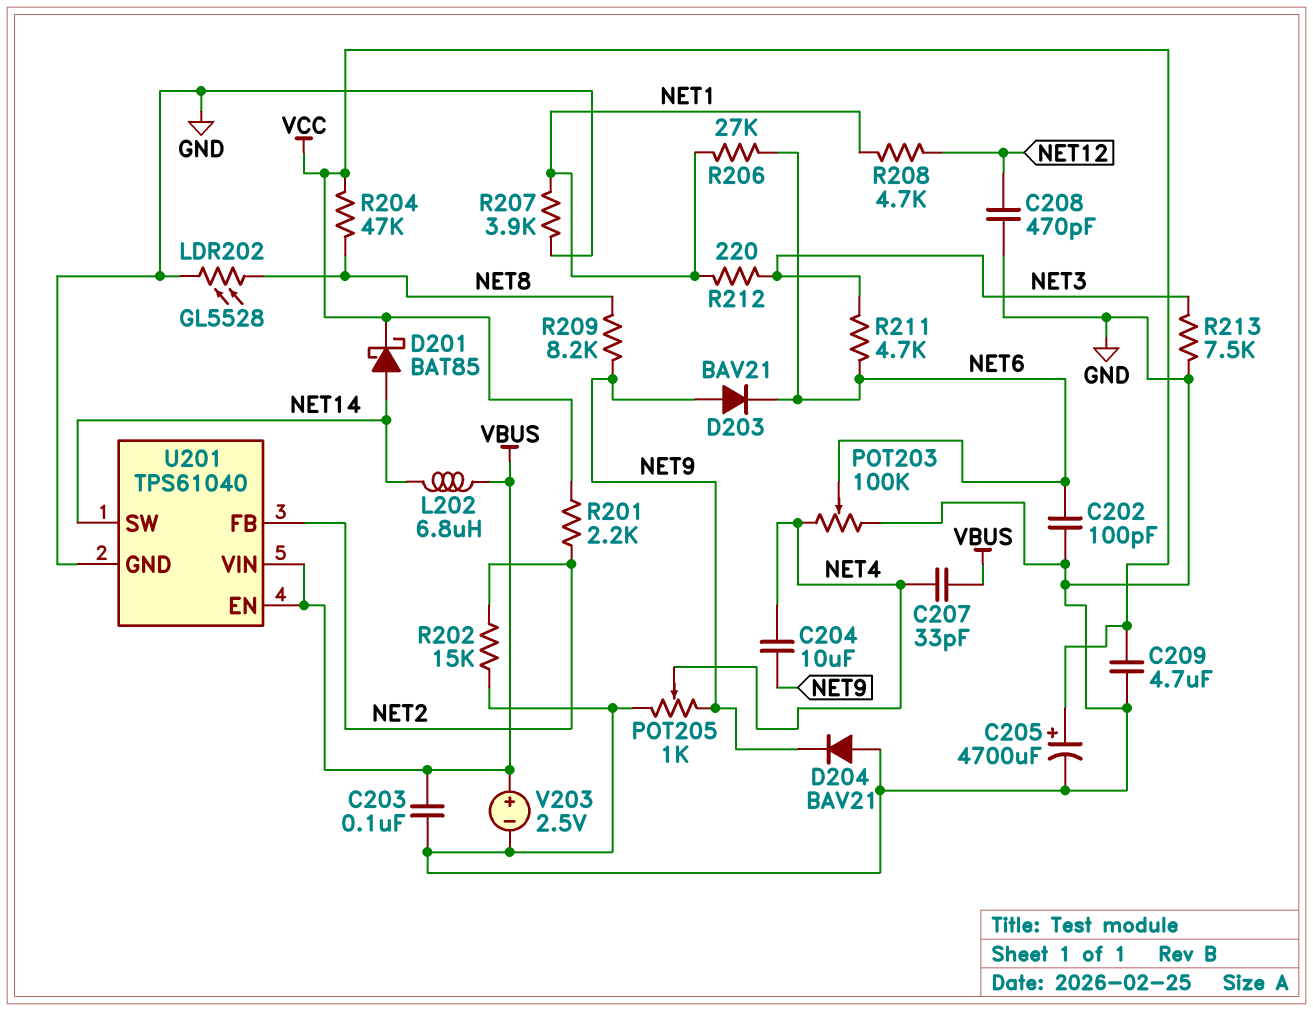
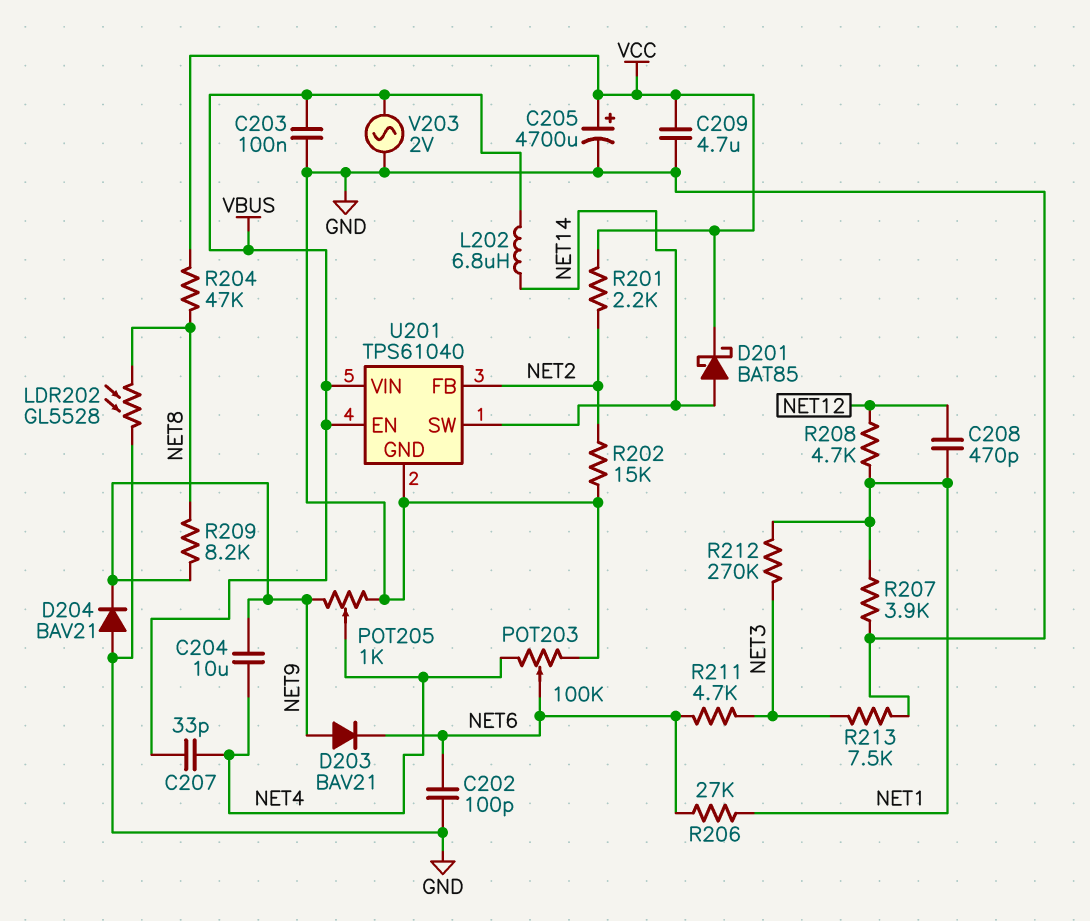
C208: 470pF (GND, NET12) -> 470pF (NET1, NET12)
R212: 220 (NET1, NET3) -> 270k (NET1, NET3)
V203: 2.5V (plus VBUS, minus GND) -> AC 2V (GND, VBUS)

